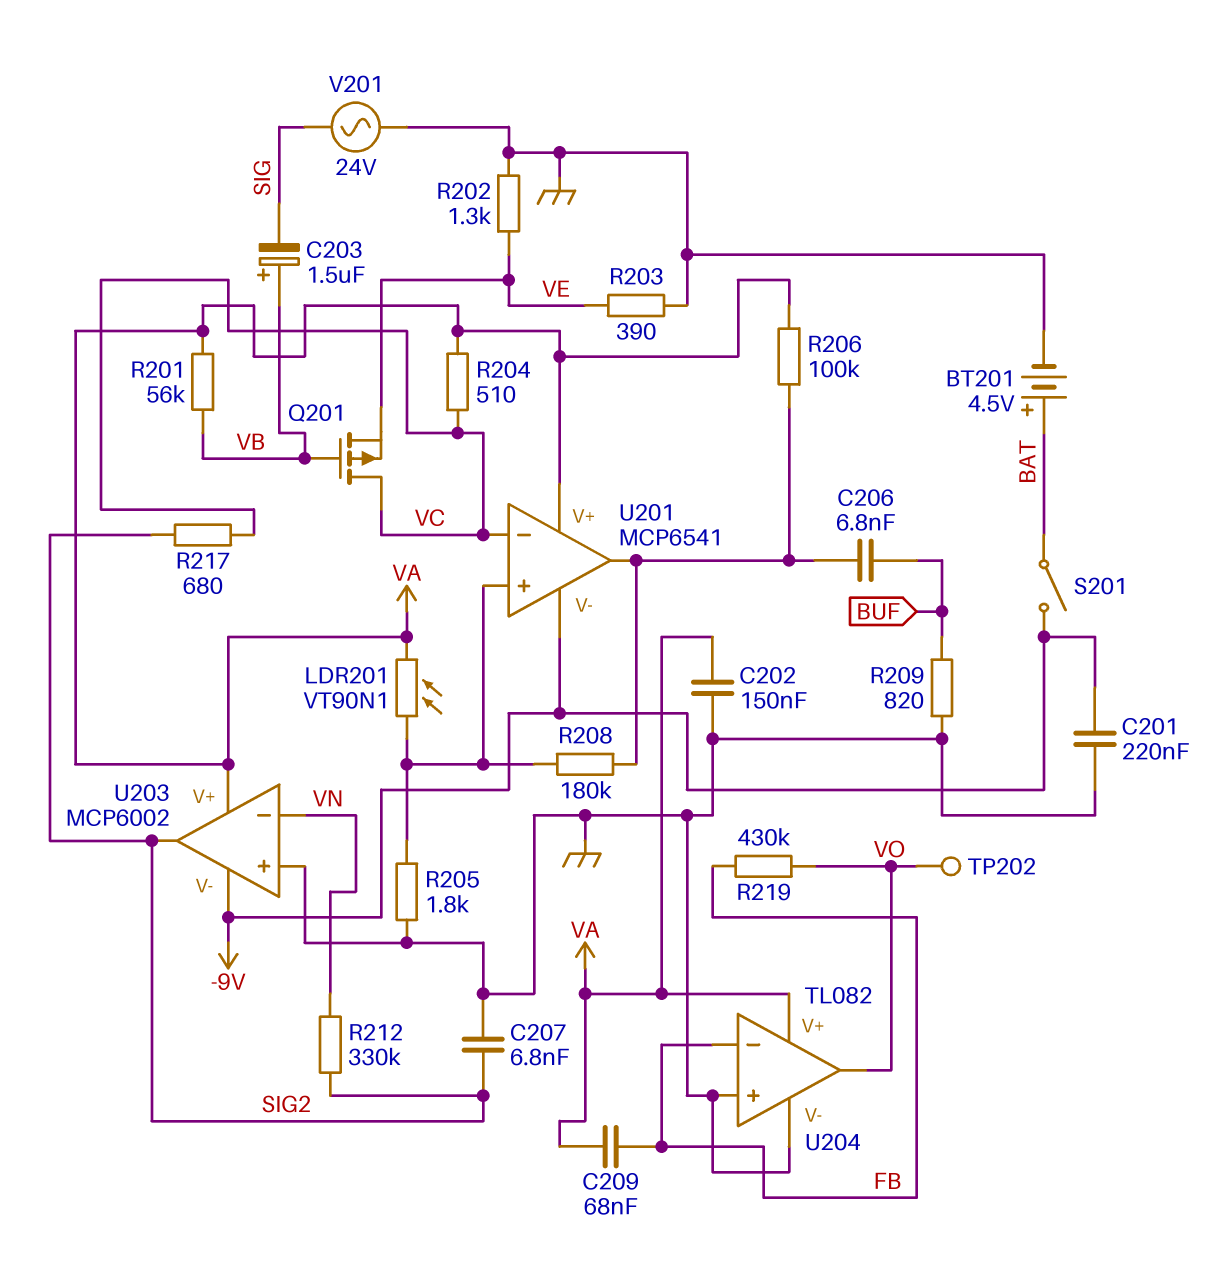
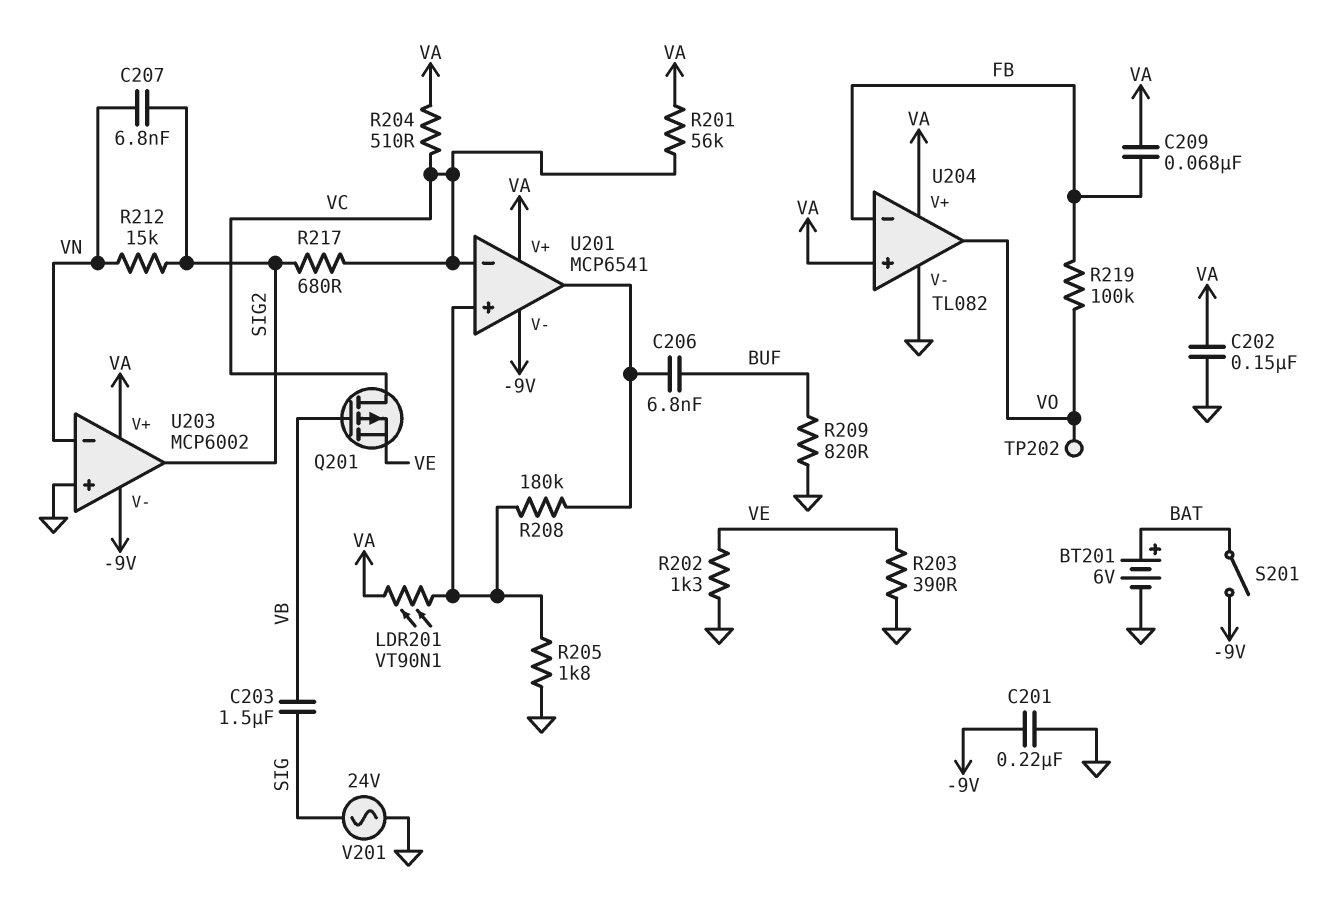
BT201: 4.5V (plus BAT, minus GND) -> 6V (plus BAT, minus GND)
C203: 1.5uF (plus VB, minus SIG) -> 1.5uF (SIG, VB)
C207: 6.8nF (GND, SIG2) -> 6.8nF (SIG2, VN)
R201: 56k (VA, VB) -> 56k (VA, VC)
R206: 100k (U201/out, VA) -> none
R212: 330k (SIG2, VN) -> 15k (SIG2, VN)
R219: 430k (FB, VO) -> 100k (FB, VO)
U204 pin in+: GND -> VA

